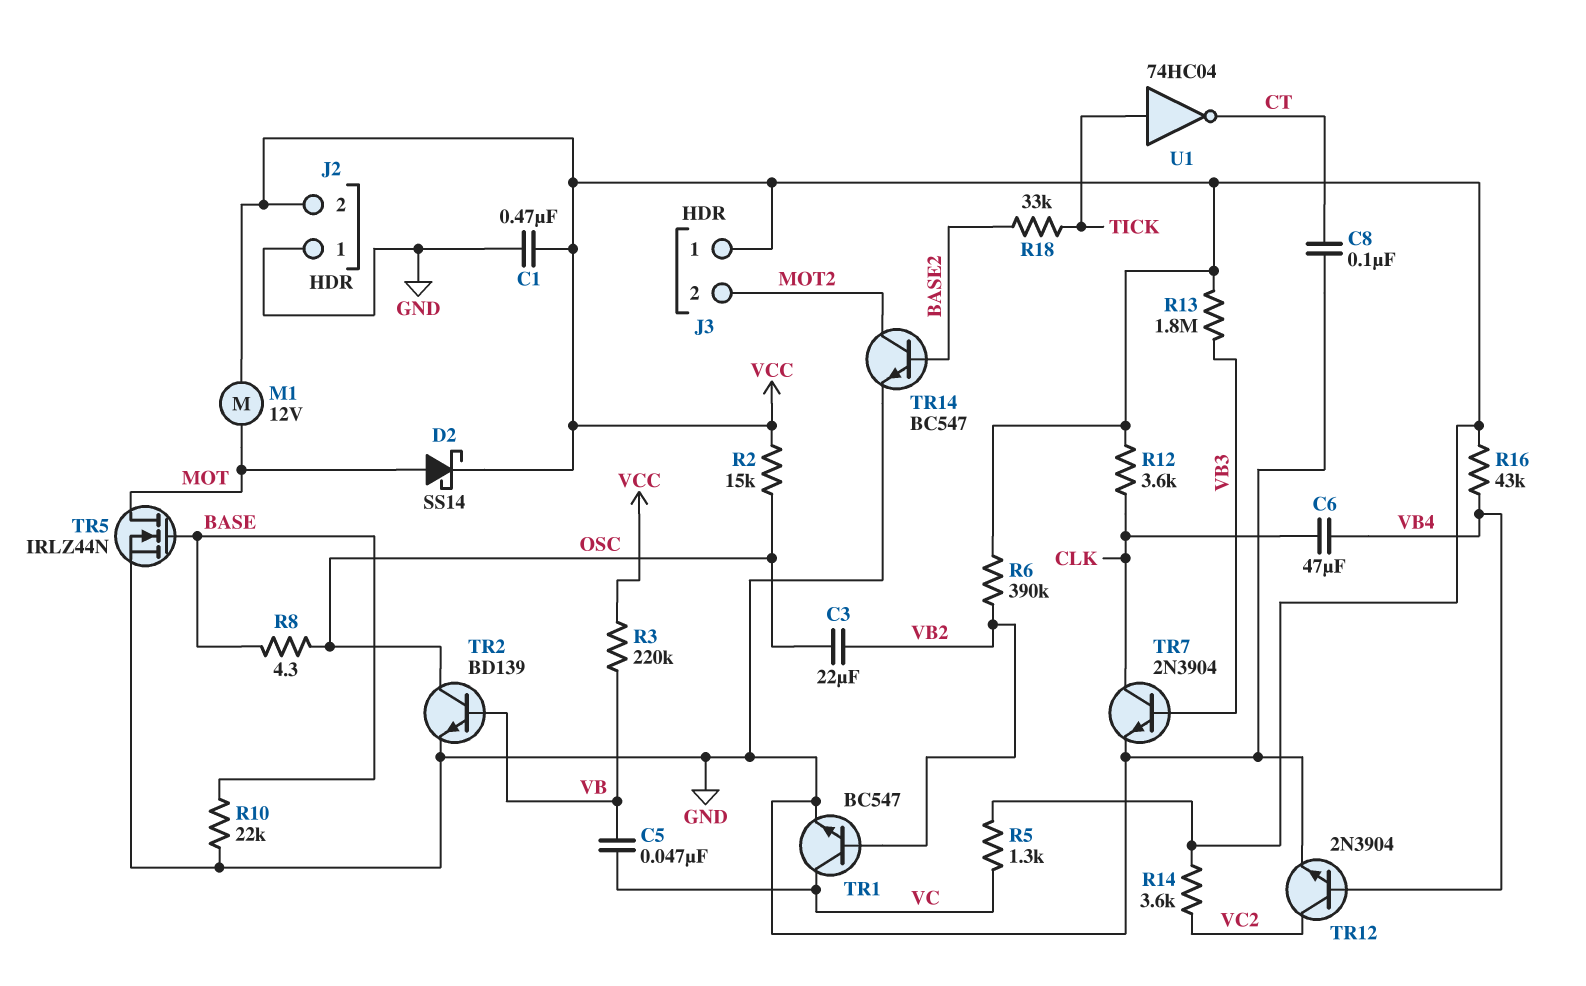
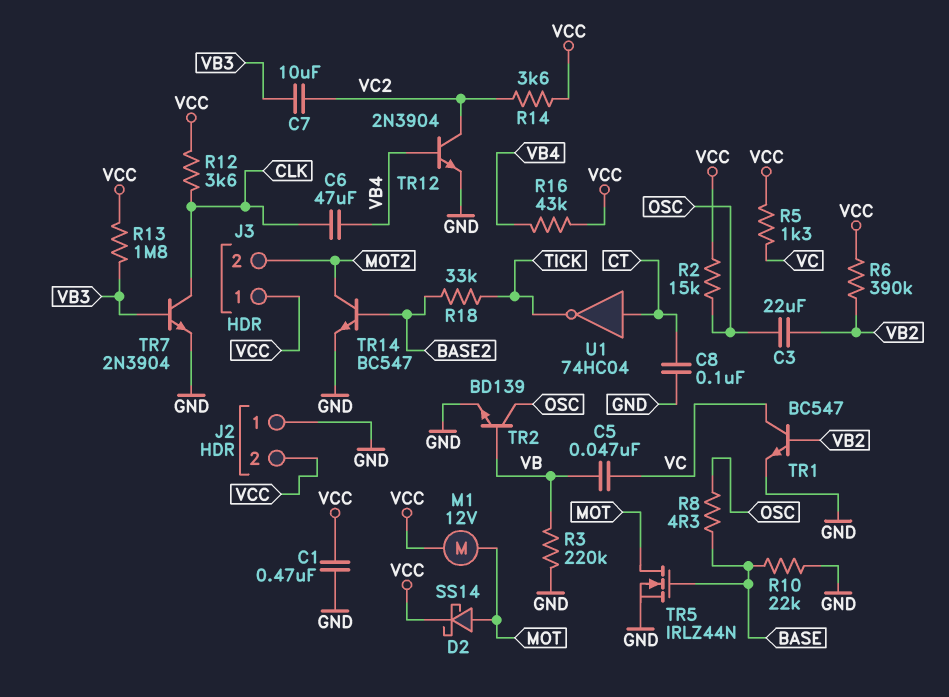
C7: none -> 10uF (VB3, VC2)
R3: 220k (VB, VCC) -> 220k (GND, VB)
U1: NOT 74HC04 (in TICK, out CT) -> NOT 74HC04 (in CT, out TICK)

